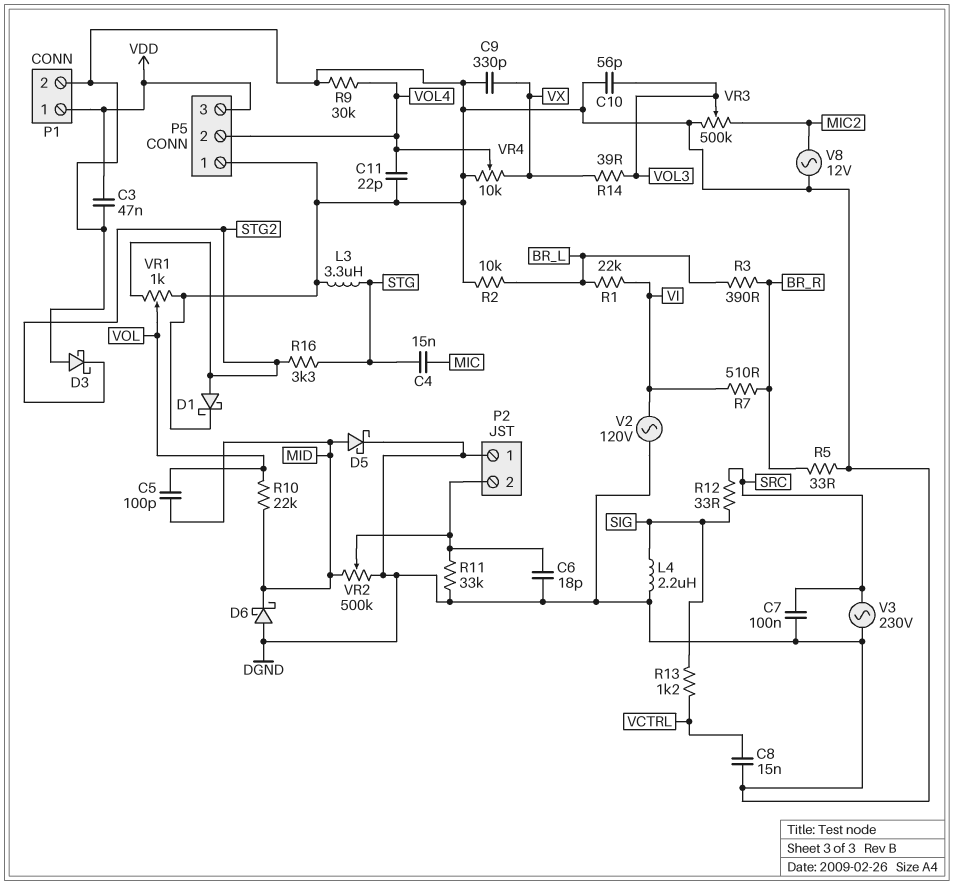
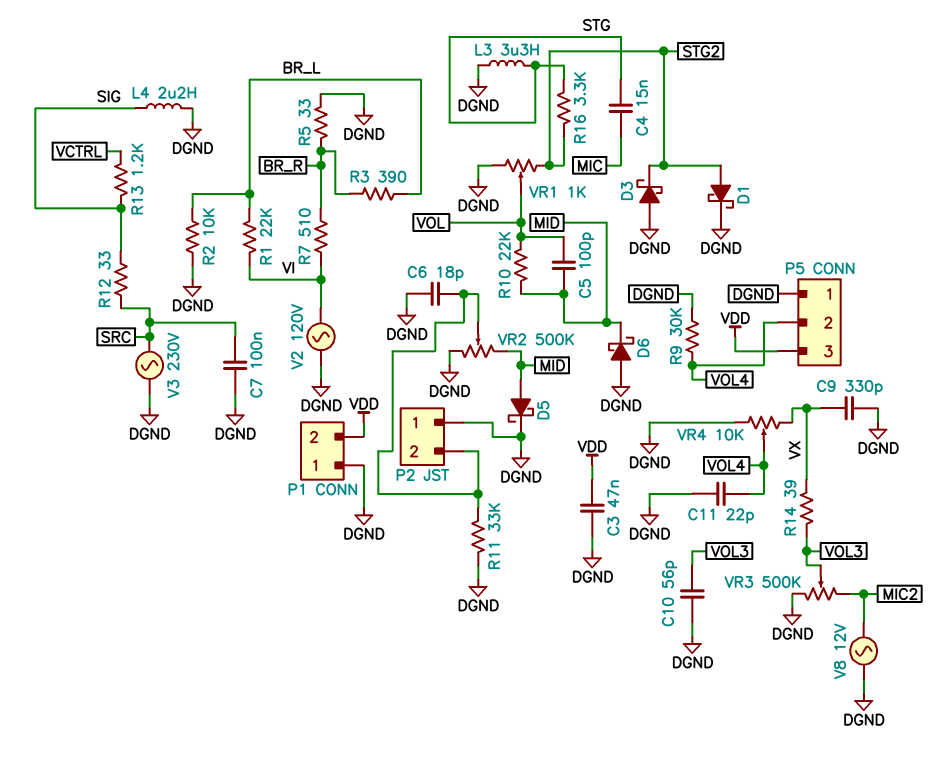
C8: 15nF (DGND, VCTRL) -> none
P1 pin 1: VDD -> DGND
P1 pin 2: DGND -> VDD

